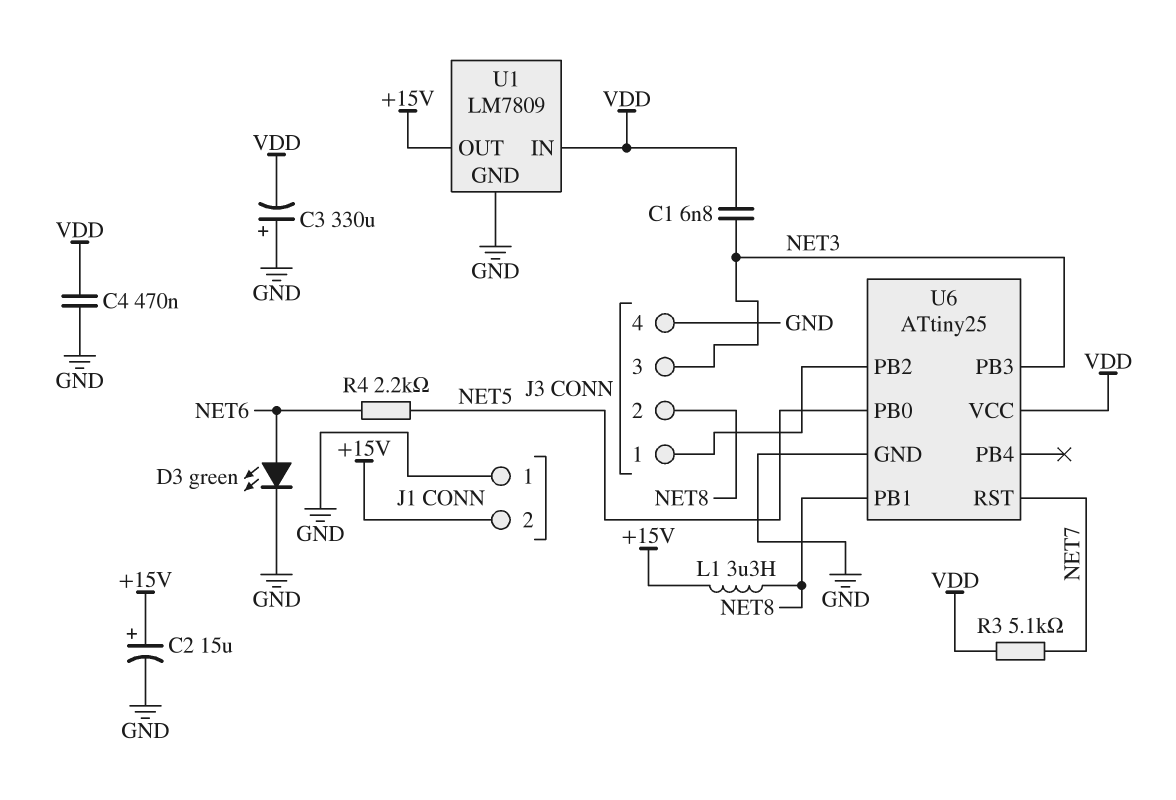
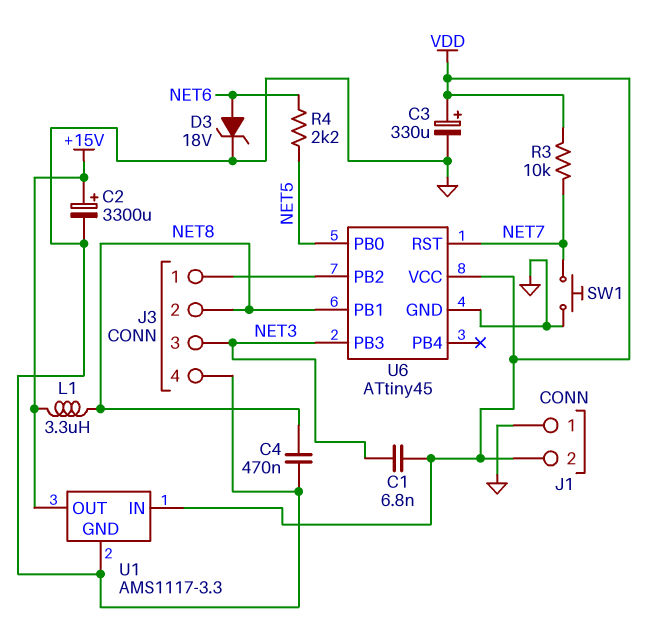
C2: 15uF (plus +15V, minus GND) -> 3300uF (plus +15V, minus GND)
C3: 330uF (plus GND, minus VDD) -> 330uF (plus VDD, minus GND)
C4: 470nF (GND, VDD) -> 470nF (GND, NET8)
D3: LED green (A NET6, K GND) -> zener 18V (A NET6, K GND)
J1 pin 2: +15V -> VDD
R3: 5.1k (NET7, VDD) -> 10k (NET7, VDD)
SW1: none -> button (GND, NET7)
U1: LM7809 -> AMS1117-3.3
U6: ATtiny25 -> ATtiny45

